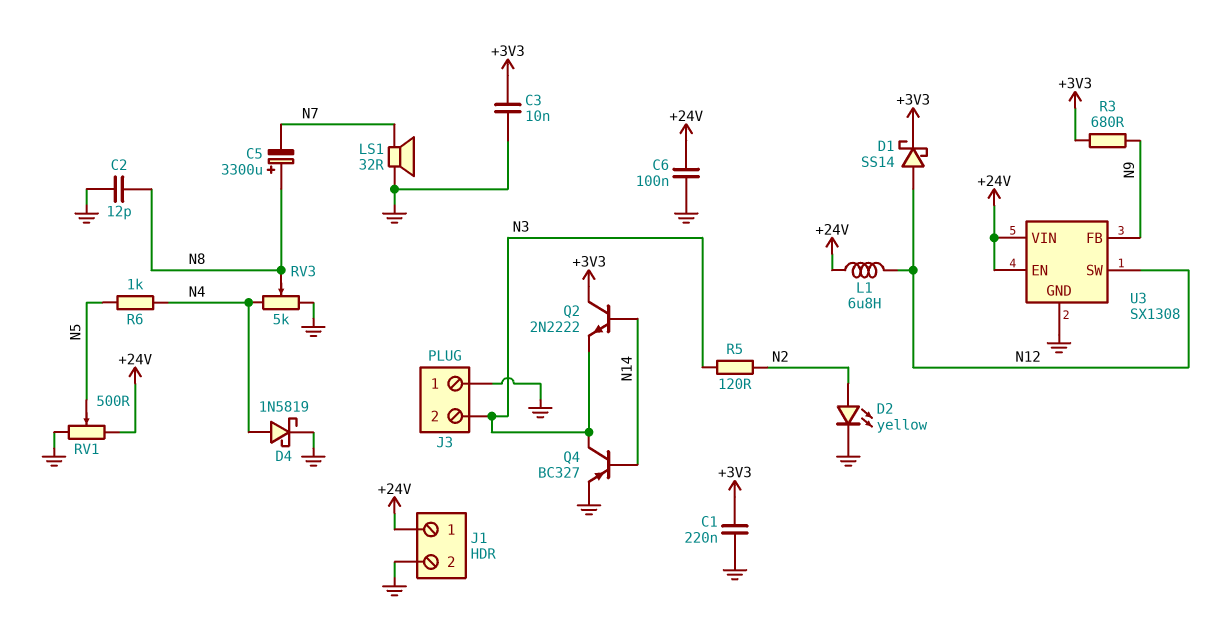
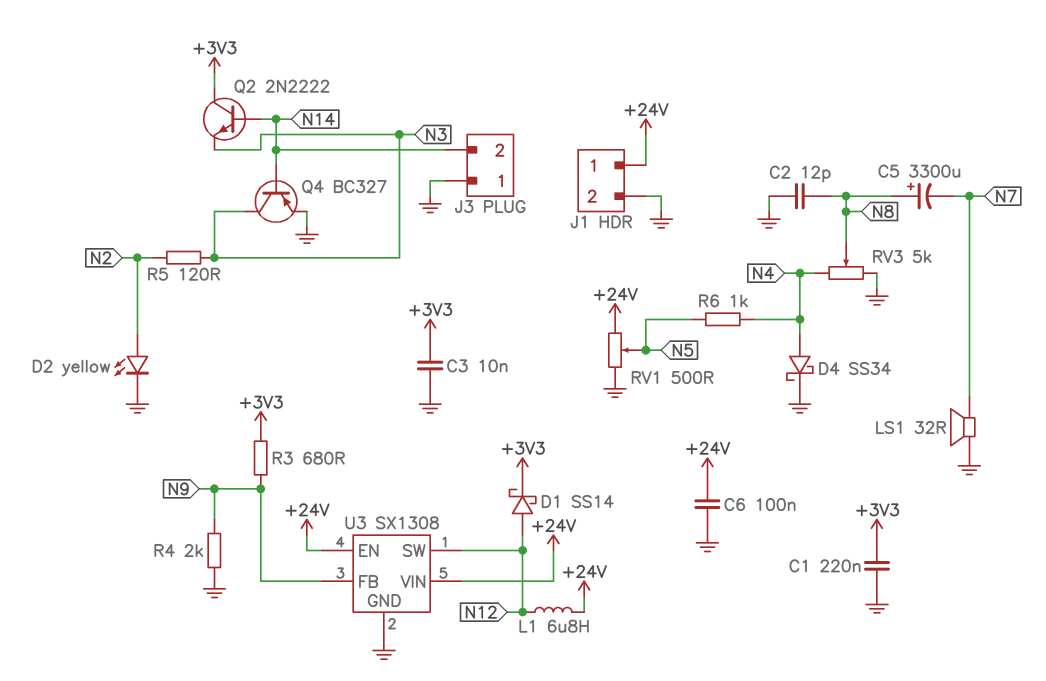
D4: schottky 1N5819 (A N4, K GND) -> schottky SS34 (A N4, K GND)
J3 pin 2: N3 -> N14
R4: none -> 2k (GND, N9)

